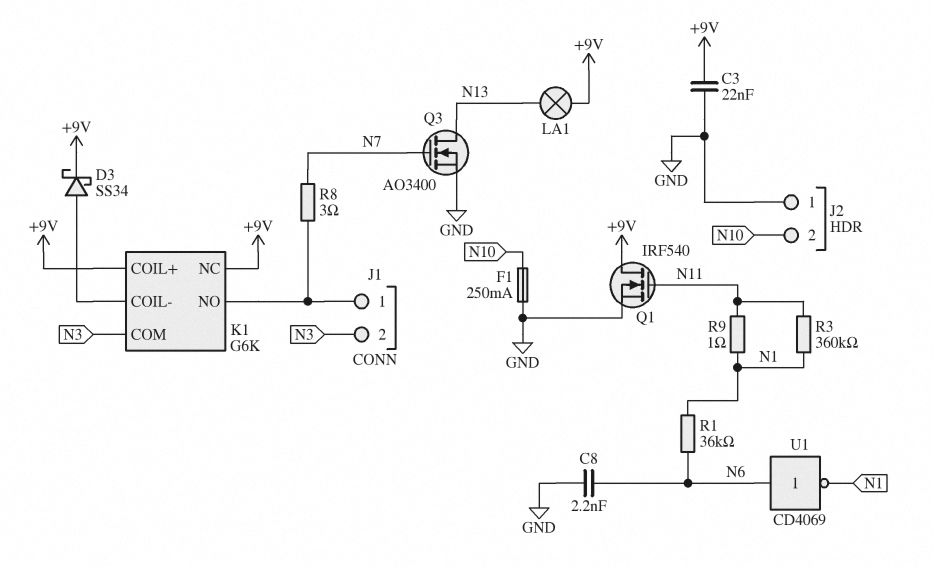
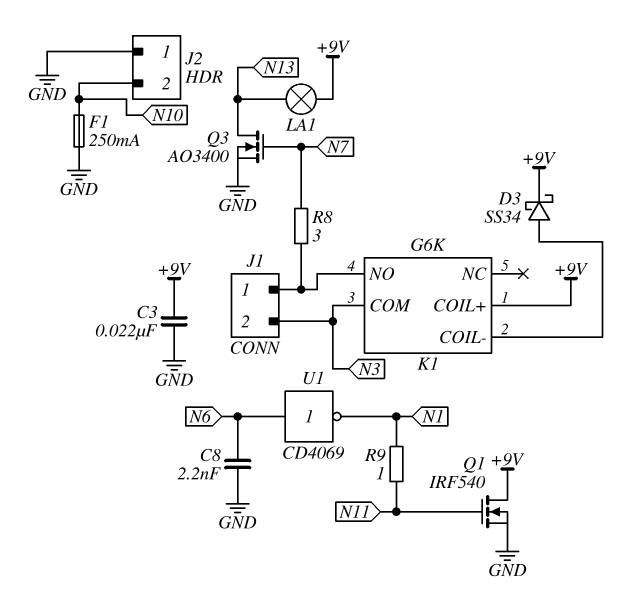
K1 pin NC: +9V -> none
R1: 36k (N1, N6) -> none
R3: 360k (N1, N11) -> none

